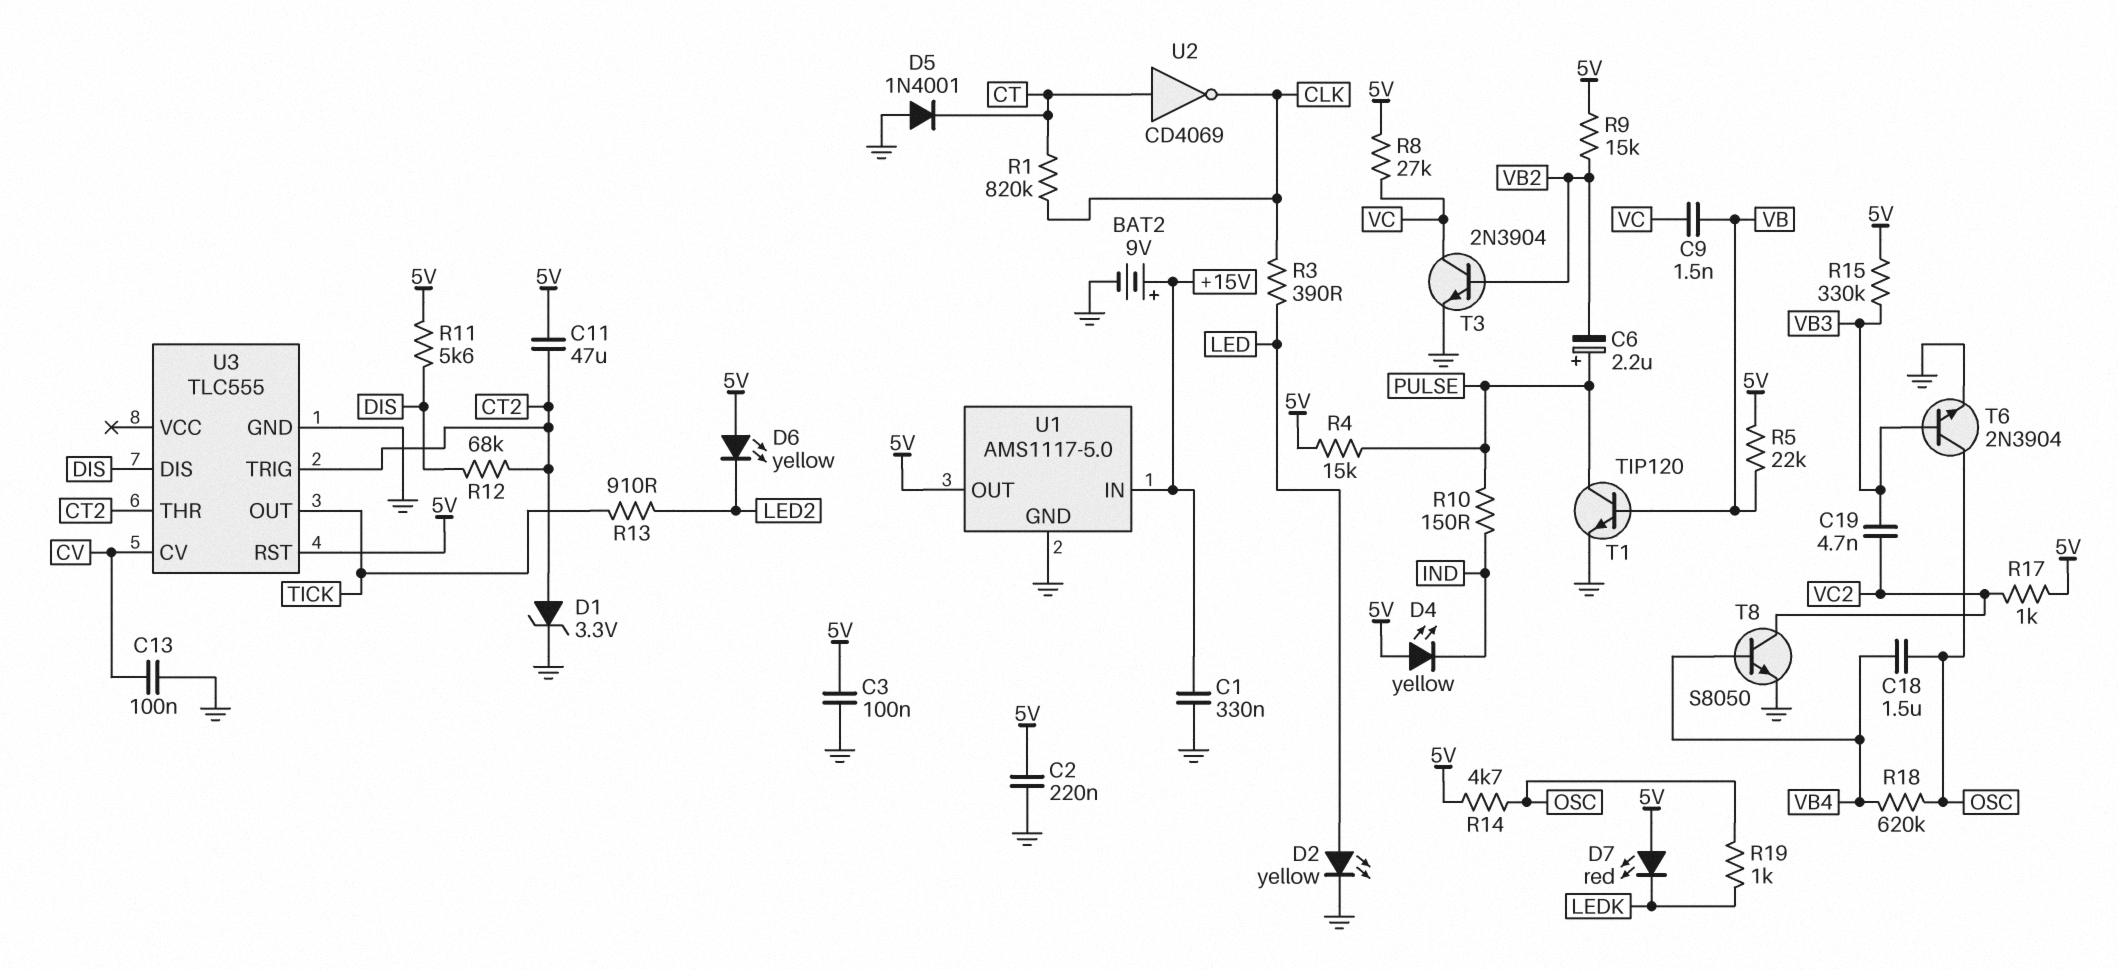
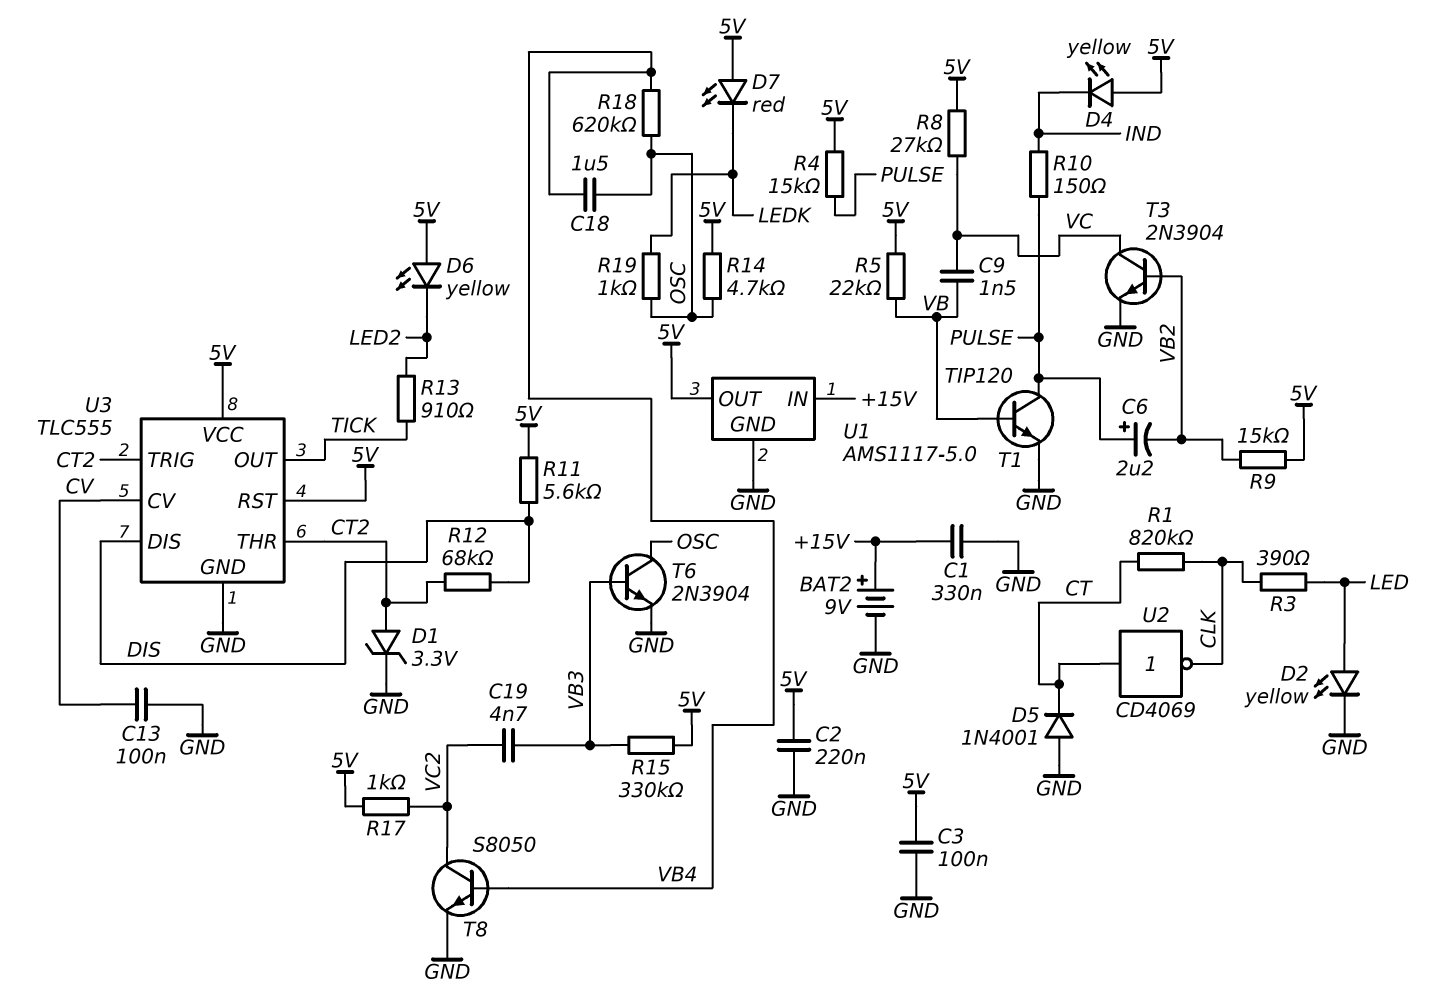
C11: 47uF (5V, CT2) -> none
U3 pin VCC: none -> 5V

